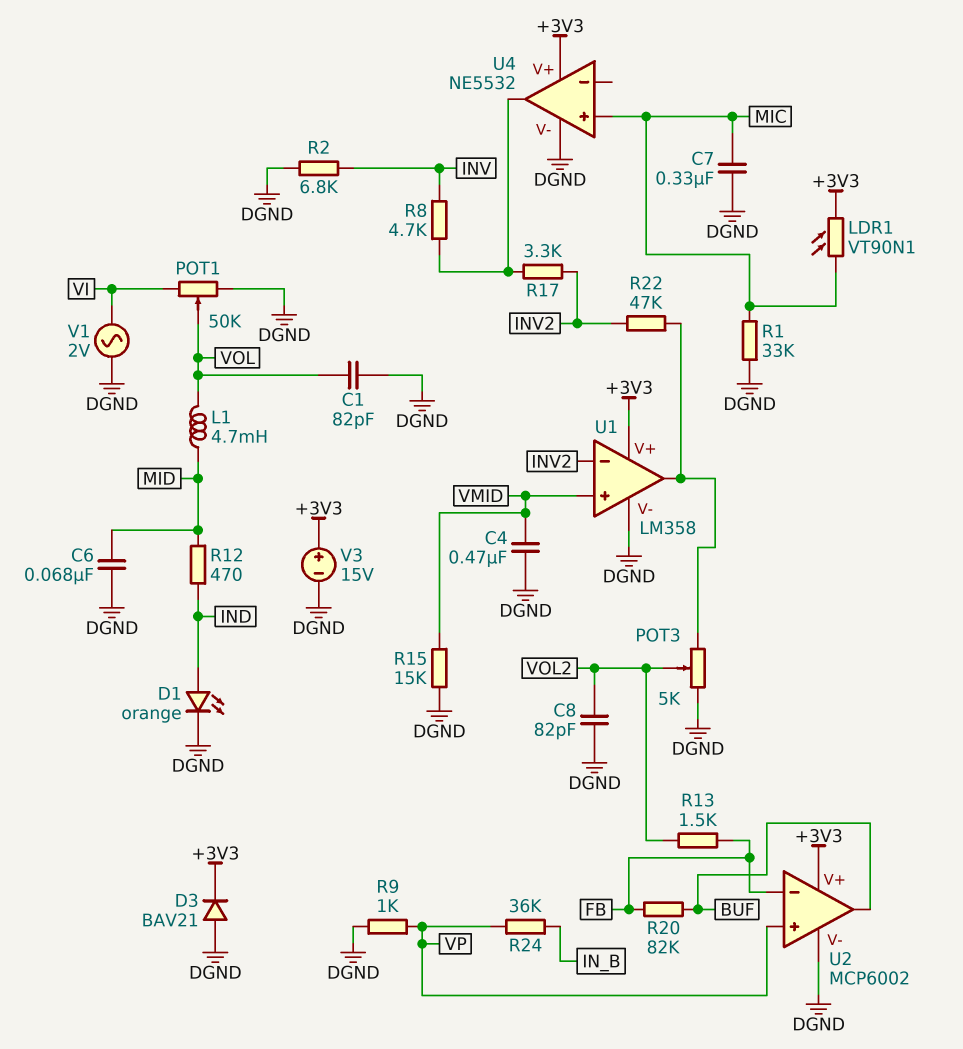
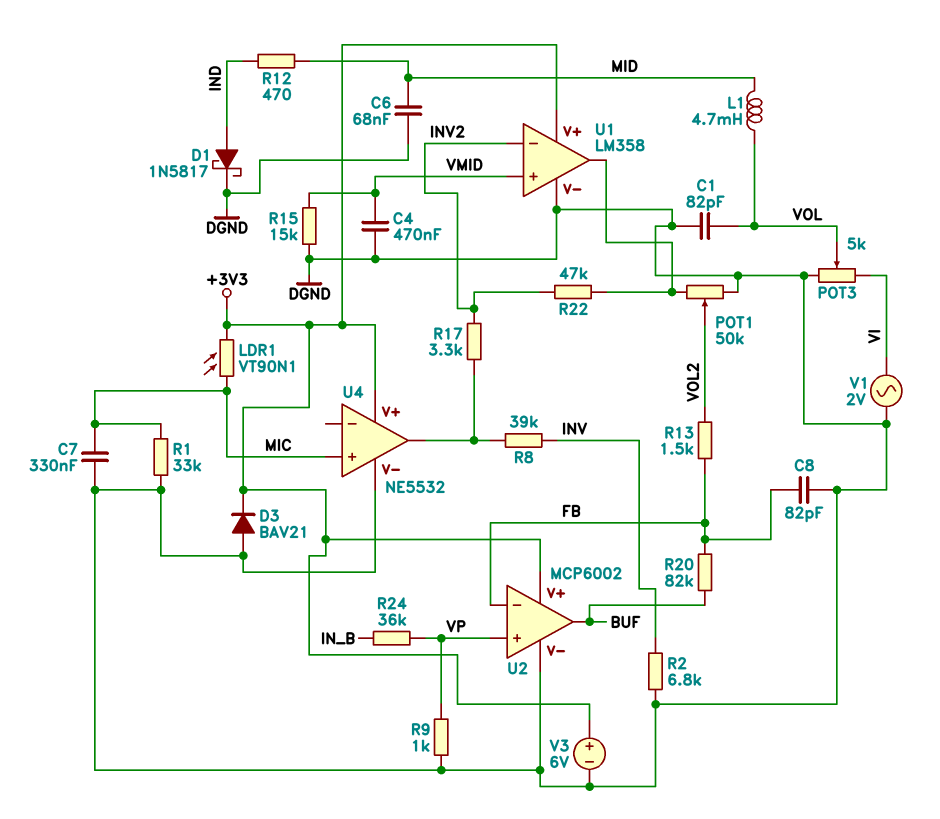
C8: 82pF (DGND, VOL2) -> 82pF (DGND, FB)
D1: LED orange (A IND, K DGND) -> schottky 1N5817 (A IND, K DGND)
POT1: 50k (DGND, VI, wiper VOL) -> 50k (DGND, U1/out, wiper VOL2)
POT3: 5k (DGND, U1/out, wiper VOL2) -> 5k (DGND, VI, wiper VOL)
R8: 4.7k (INV, U4/out) -> 39k (INV, U4/out)
V3: 15V (plus +3V3, minus DGND) -> 6V (plus +3V3, minus DGND)

